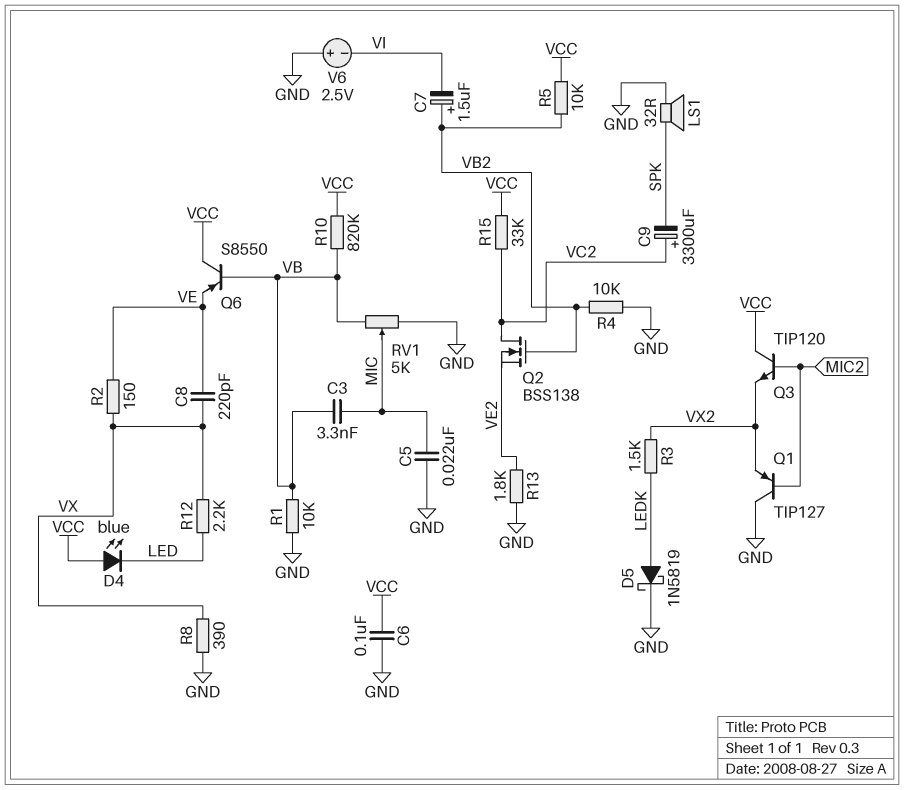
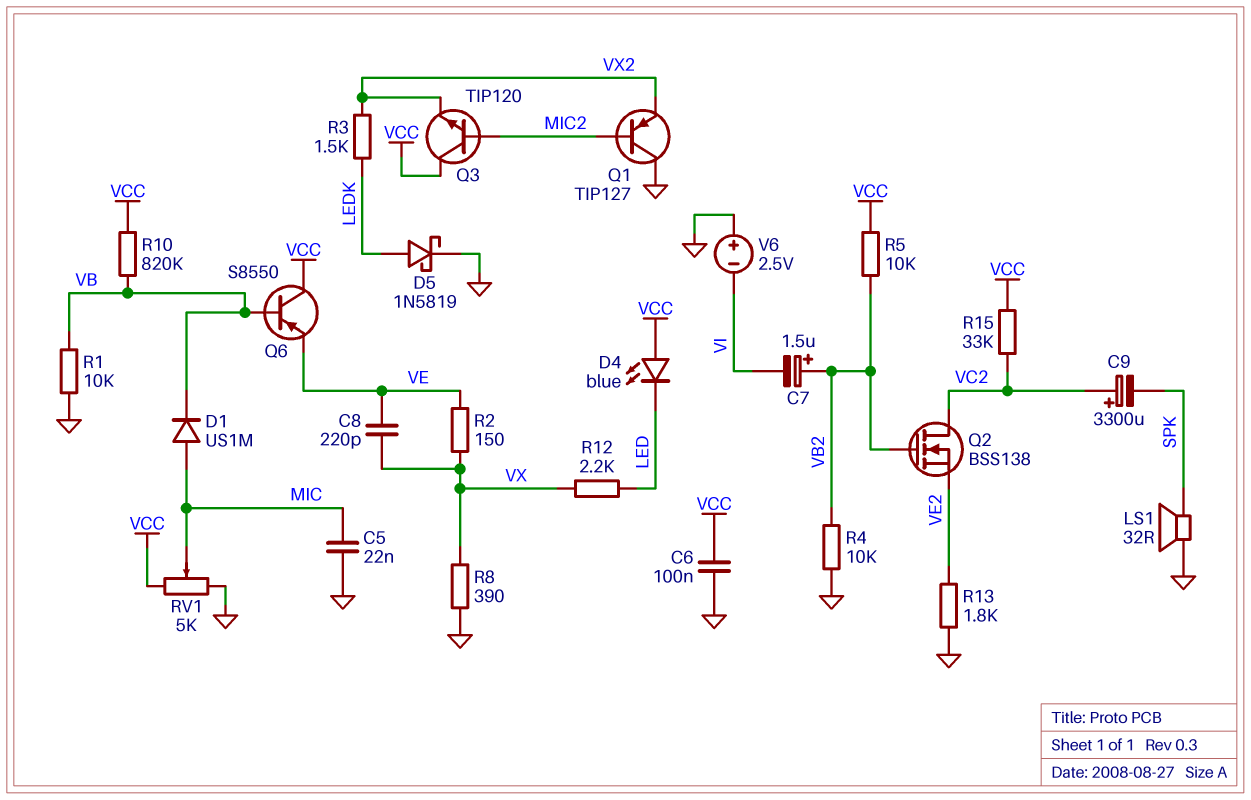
C3: 3.3nF (MIC, VB) -> none
D1: none -> diode US1M (A MIC, K VB)
RV1: 5k (GND, VB, wiper MIC) -> 5k (GND, VCC, wiper MIC)

